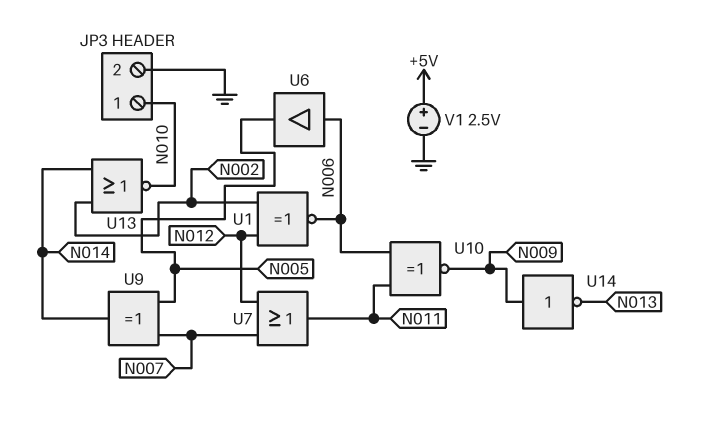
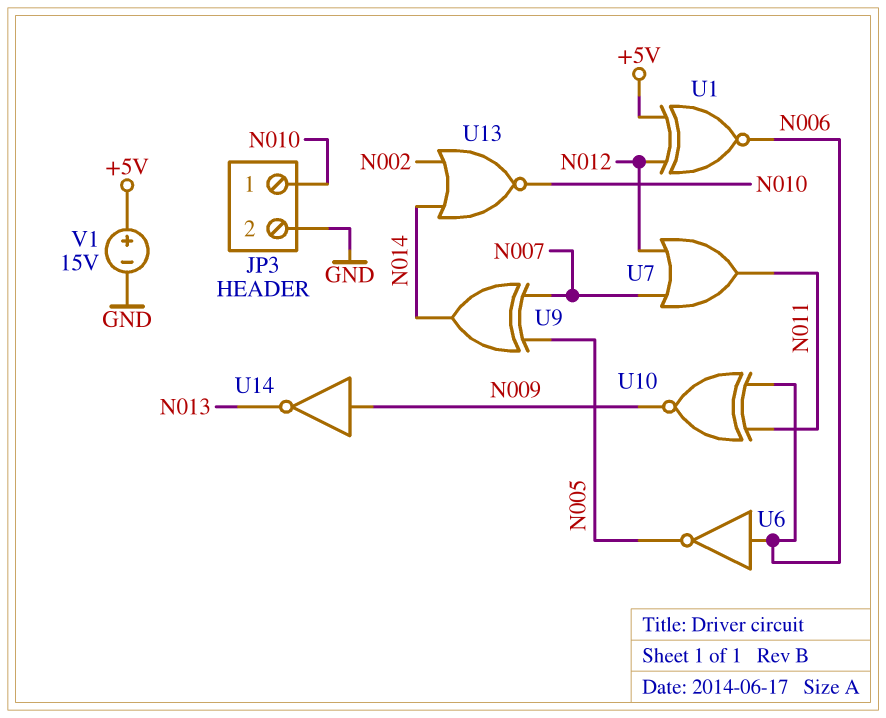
U1: XNOR (in N002, in N012, out N006) -> XNOR (in +5V, in N012, out N006)
U6: buffer (in N006, out N005) -> NOT (in N006, out N005)
V1: 2.5V (plus +5V, minus GND) -> 15V (plus +5V, minus GND)

